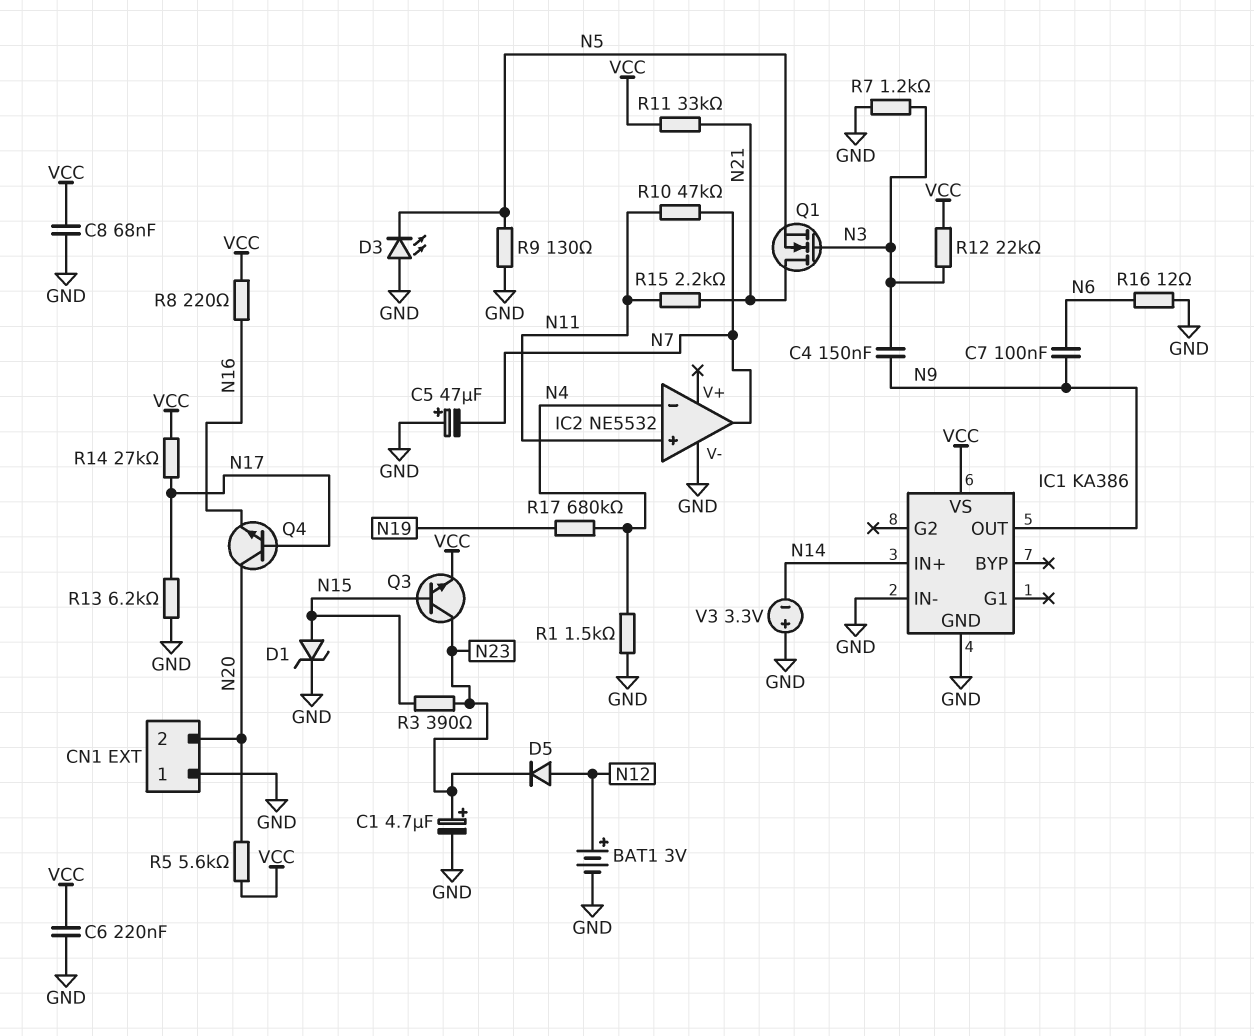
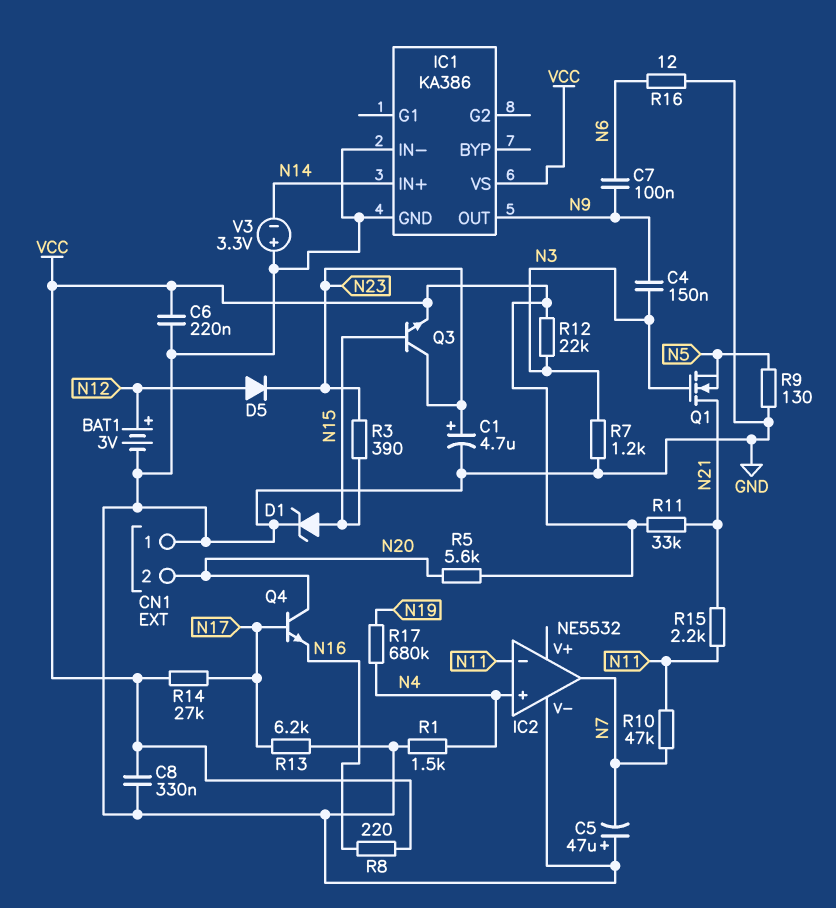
C8: 68nF (GND, VCC) -> 330nF (GND, VCC)
D3: LED (A GND, K N5) -> none
IC2 pin in+: N11 -> N4
IC2 pin in-: N4 -> N11

